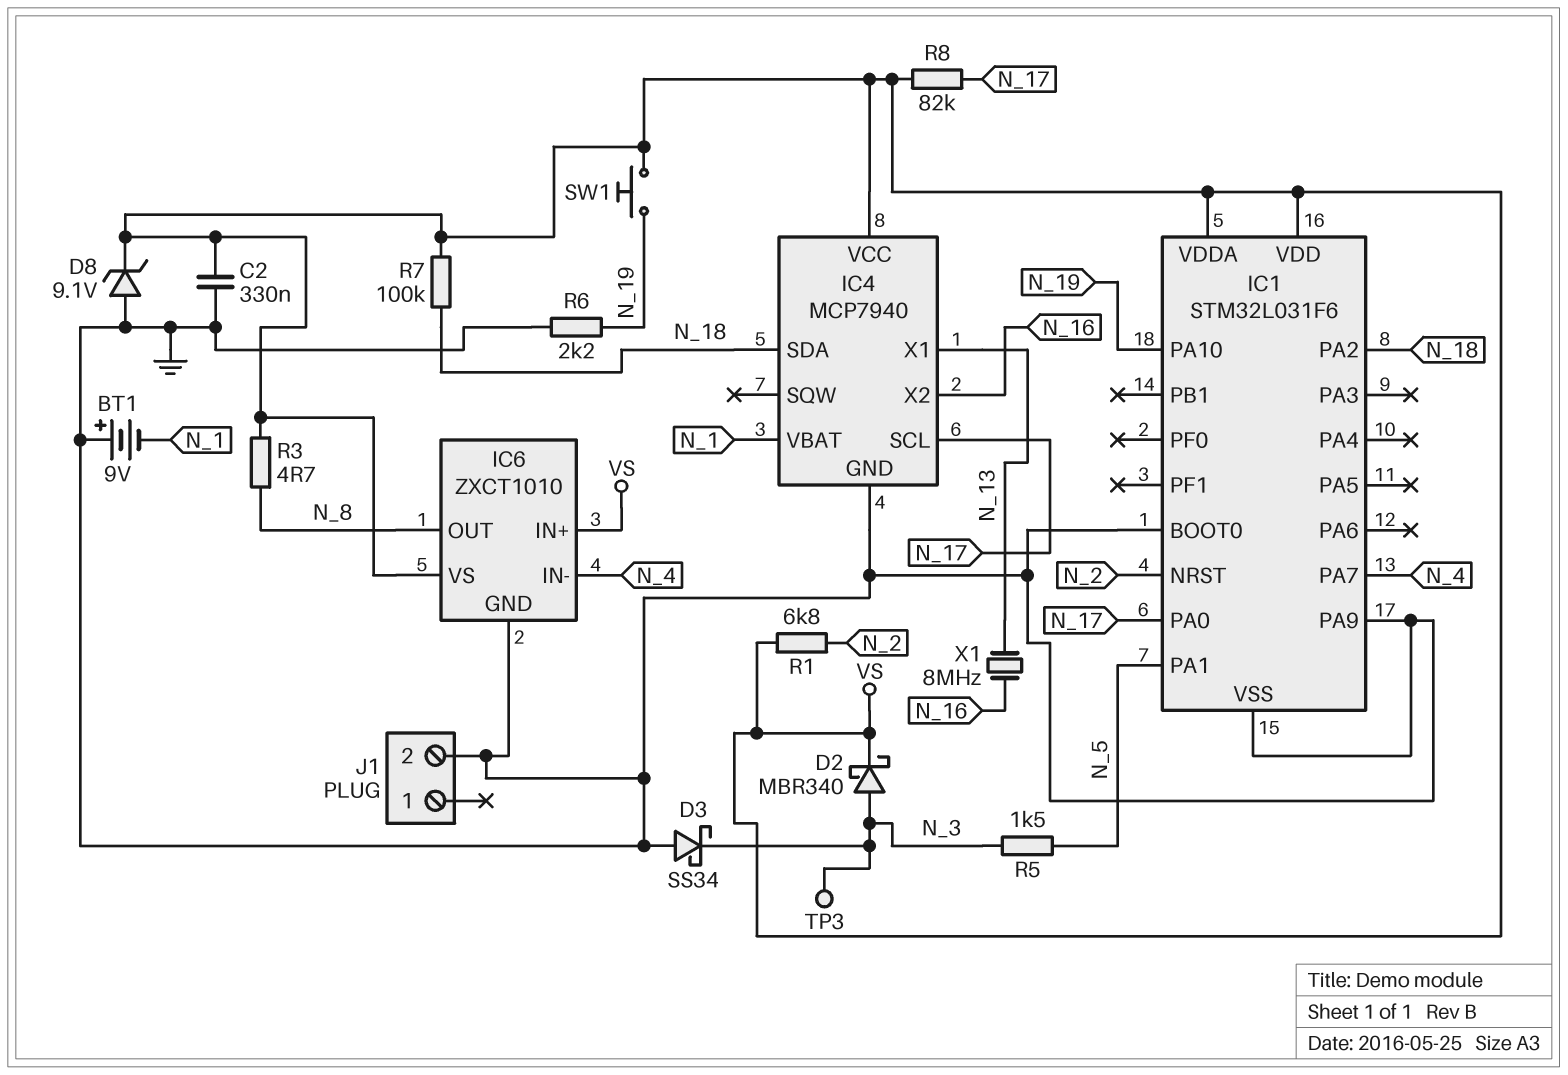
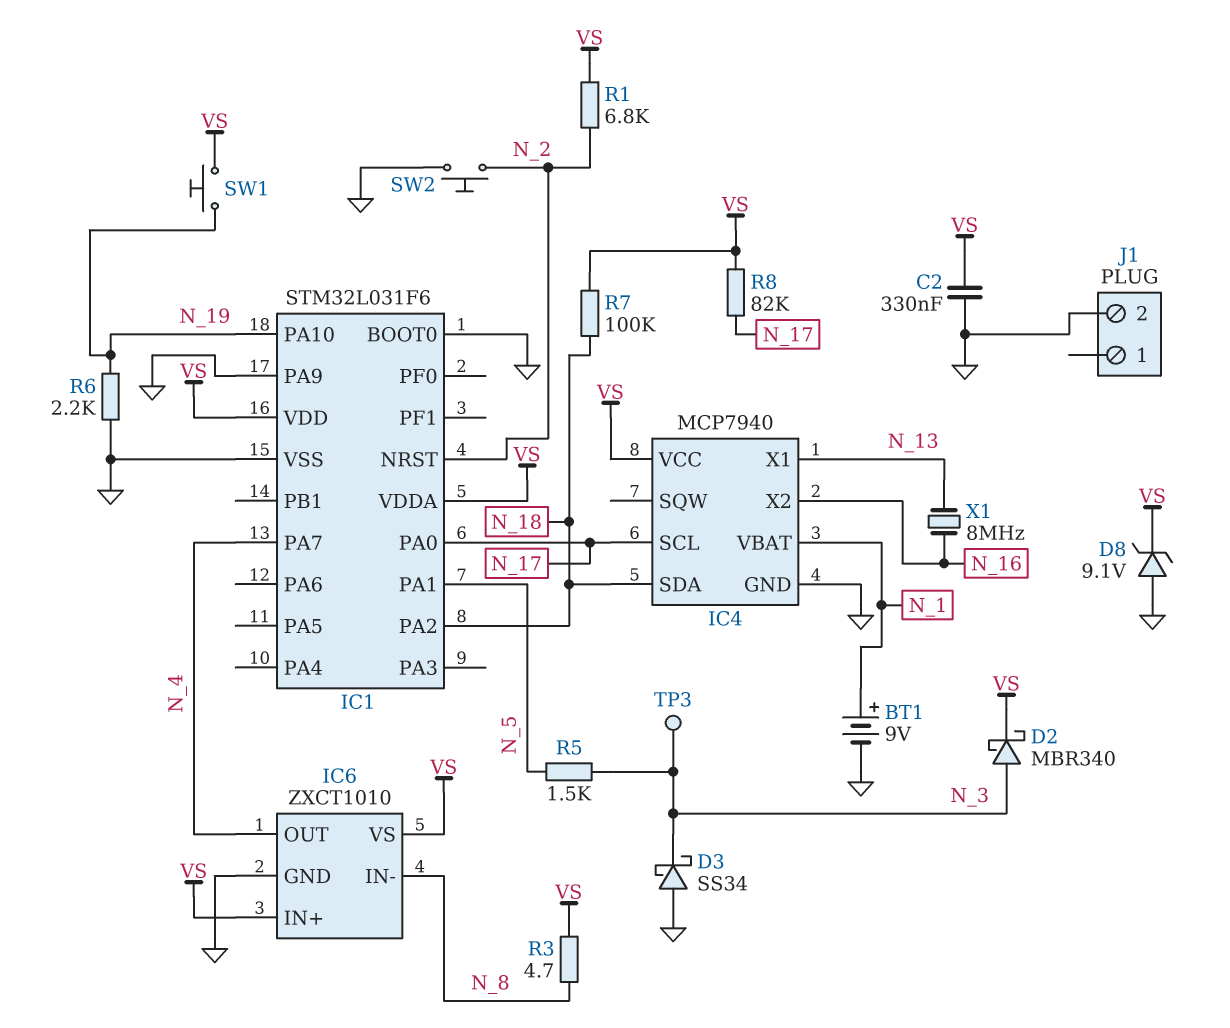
BT1: 9V (plus GND, minus N_1) -> 9V (plus N_1, minus GND)
IC6 pin IN-: N_4 -> N_8
IC6 pin OUT: N_8 -> N_4
SW2: none -> button (GND, N_2)

